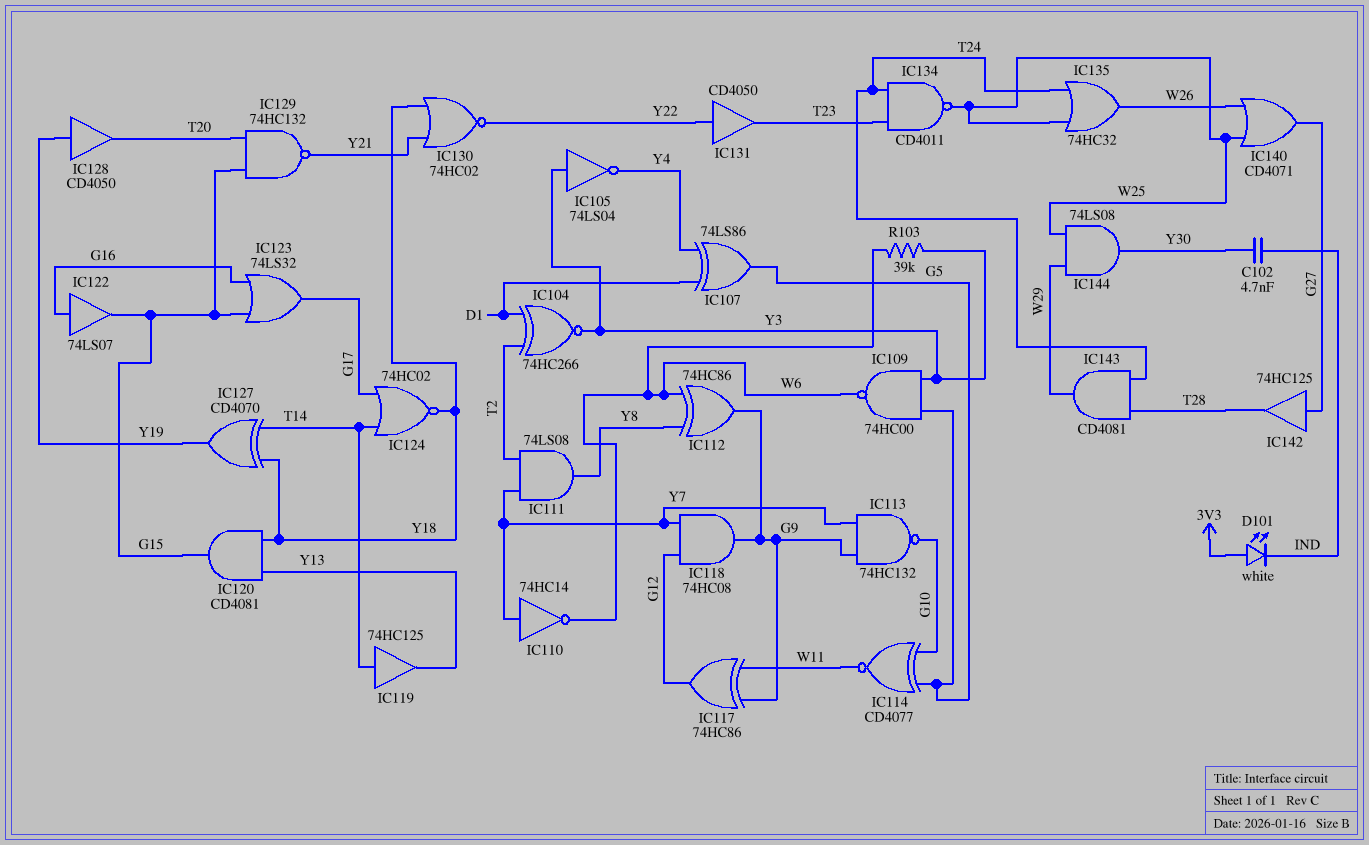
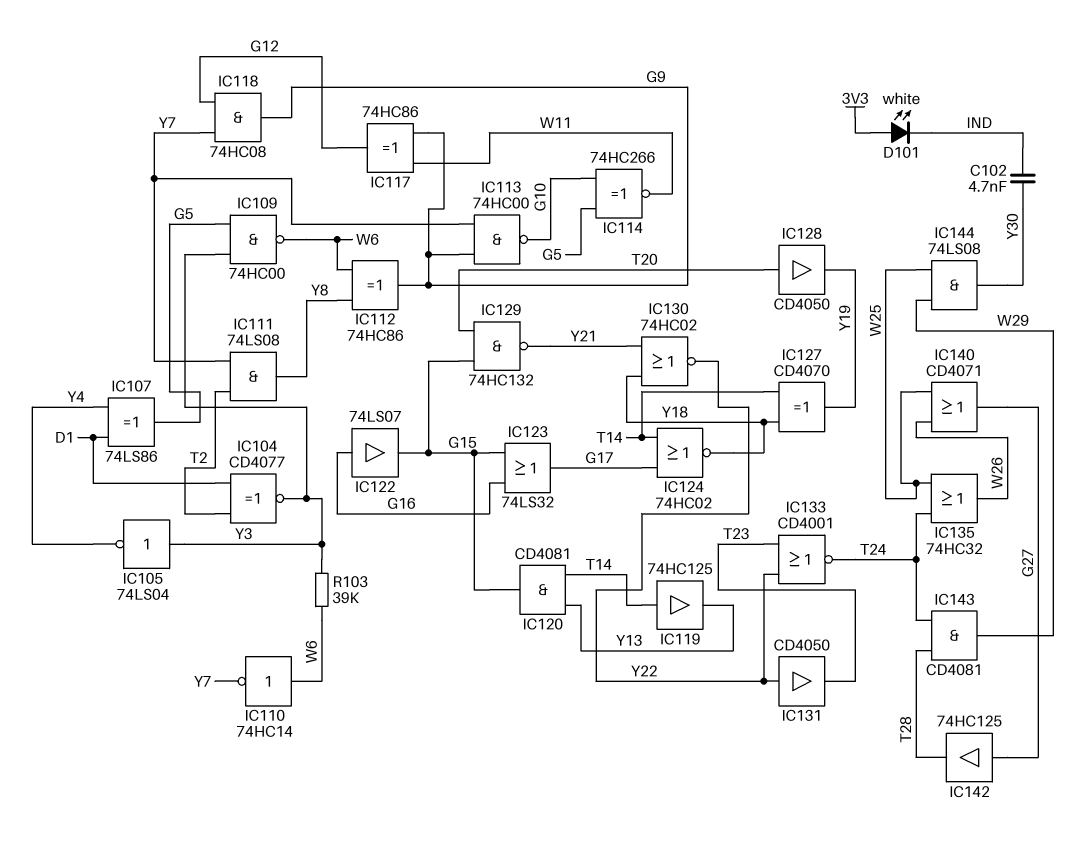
IC104: XNOR 74HC266 (in D1, in T2, out Y3) -> XNOR CD4077 (in D1, in T2, out Y3)
IC110: NOT 74HC14 (in Y7, out W6) -> NOT 74HC14 (in W6, out Y7)
IC113: NAND 74HC132 (in G9, in Y7, out G10) -> NAND 74HC00 (in G9, in Y7, out G10)
IC114: XNOR CD4077 (in G5, in G10, out W11) -> XNOR 74HC266 (in G5, in G10, out W11)
IC120: AND CD4081 (in Y13, in Y18, out G15) -> AND CD4081 (in T14, in Y13, out G15)
IC128: buffer CD4050 (in Y19, out T20) -> buffer CD4050 (in T20, out Y19)
IC133: none -> NOR CD4001 (in T23, in Y22, out T24)
IC134: NAND CD4011 (in T23, in T24, out W25) -> none

